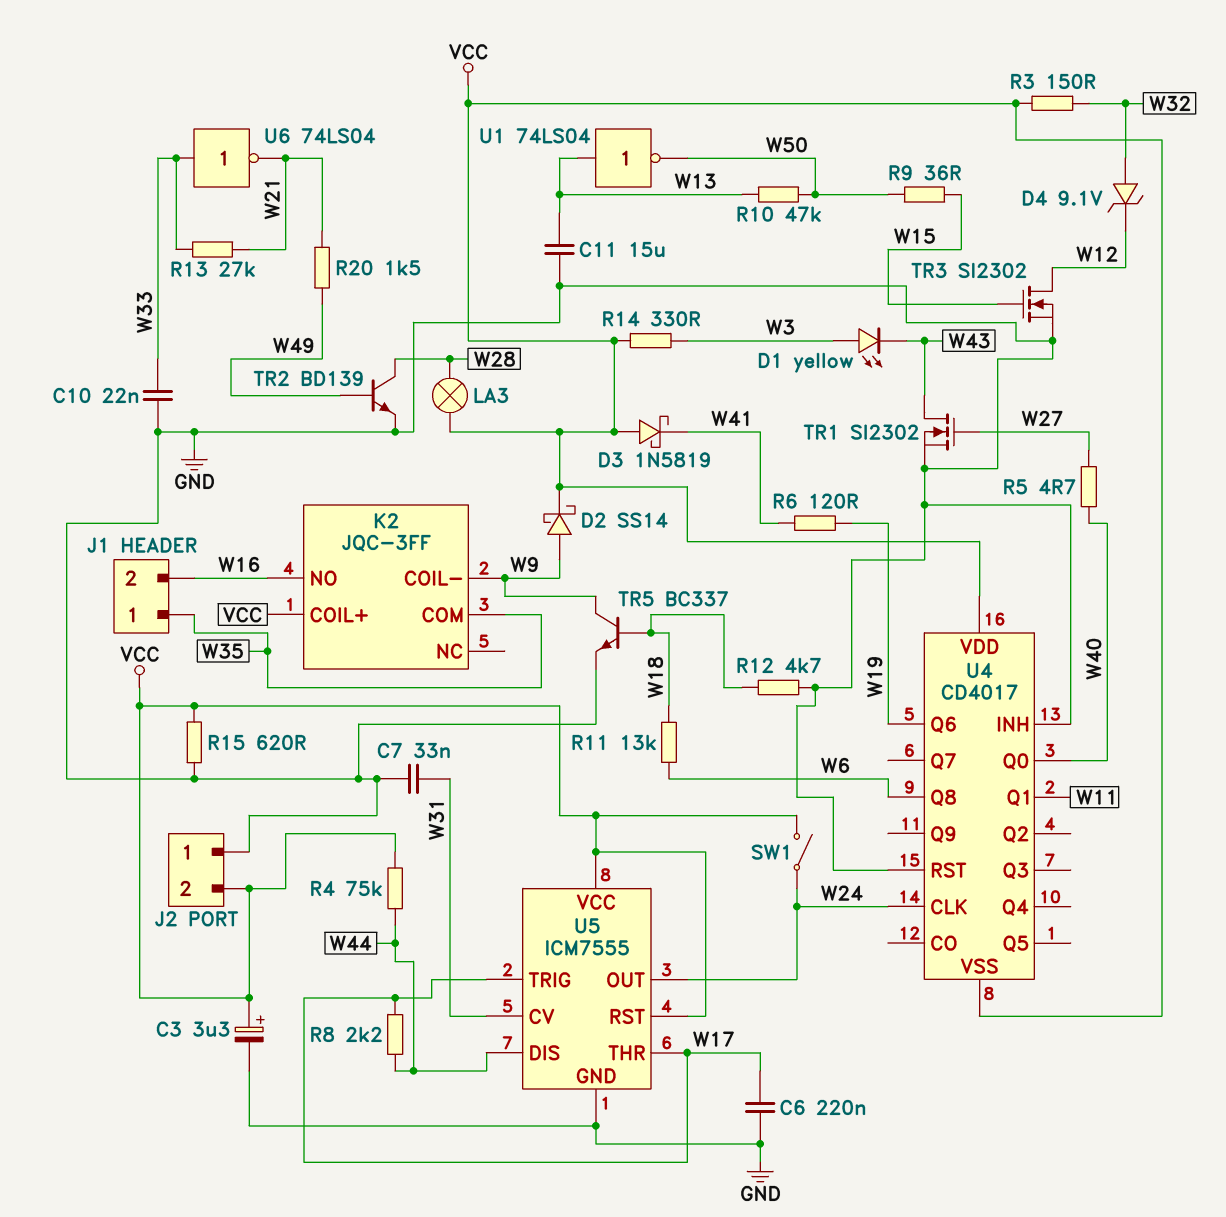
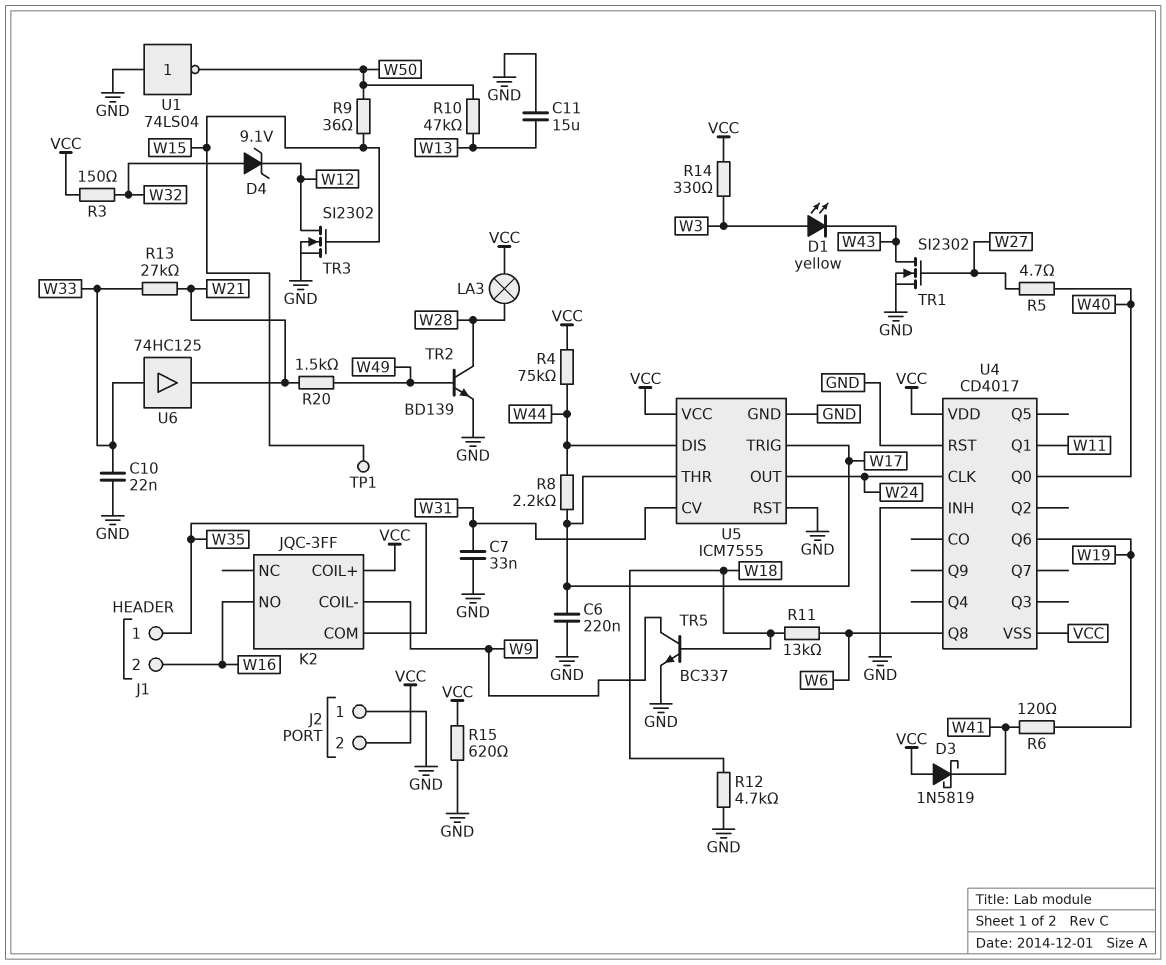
C3: 3.3uF (plus VCC, minus GND) -> none
D2: schottky SS14 (A W9, K VCC) -> none
SW1: switch (VCC, W24) -> none
TP1: none -> test point (W15)
U1: NOT 74LS04 (in W13, out W50) -> NOT 74LS04 (in GND, out W50)
U5 pin RST: VCC -> GND
U6: NOT 74LS04 (in W33, out W21) -> buffer 74HC125 (in W33, out W21)

